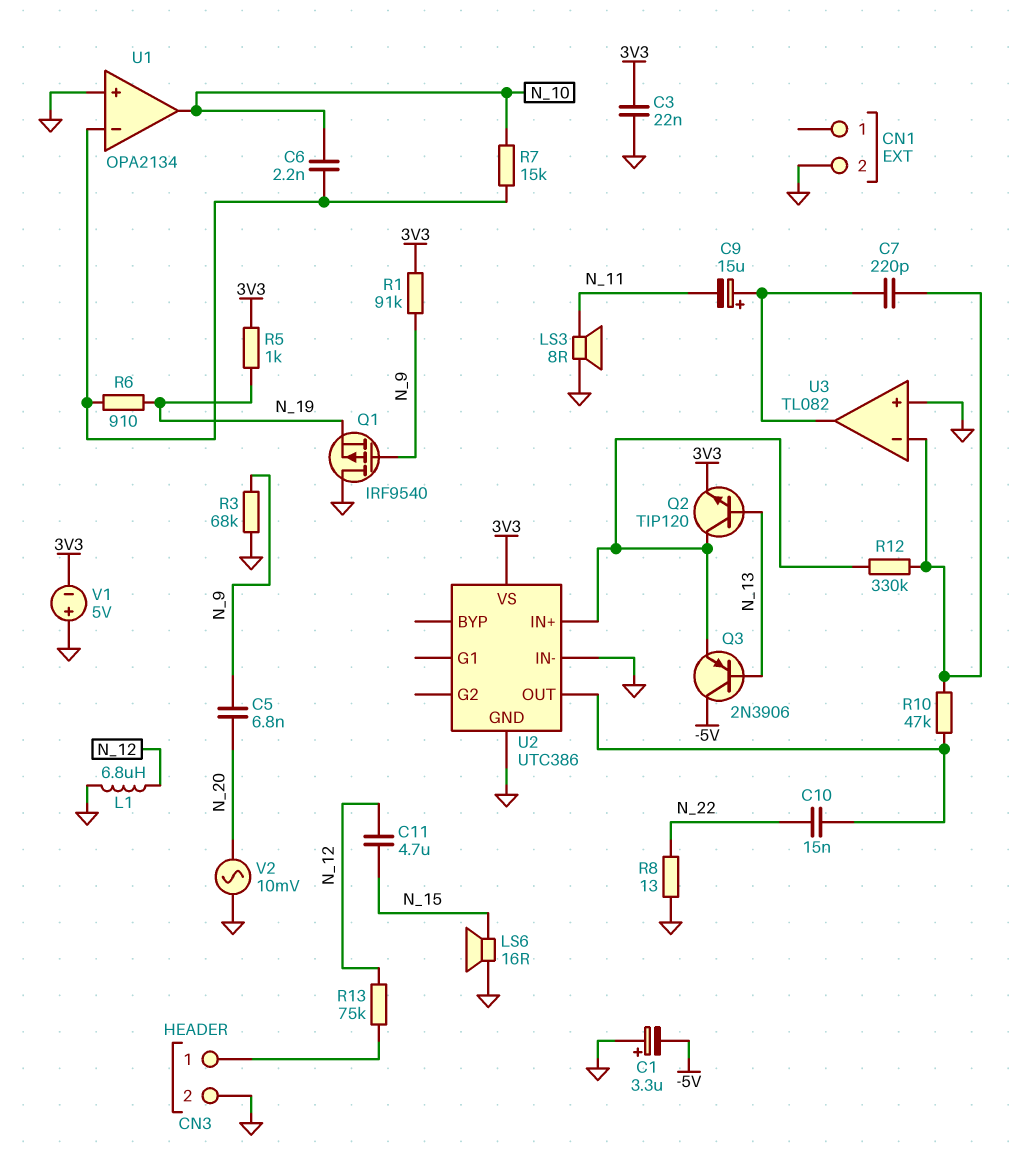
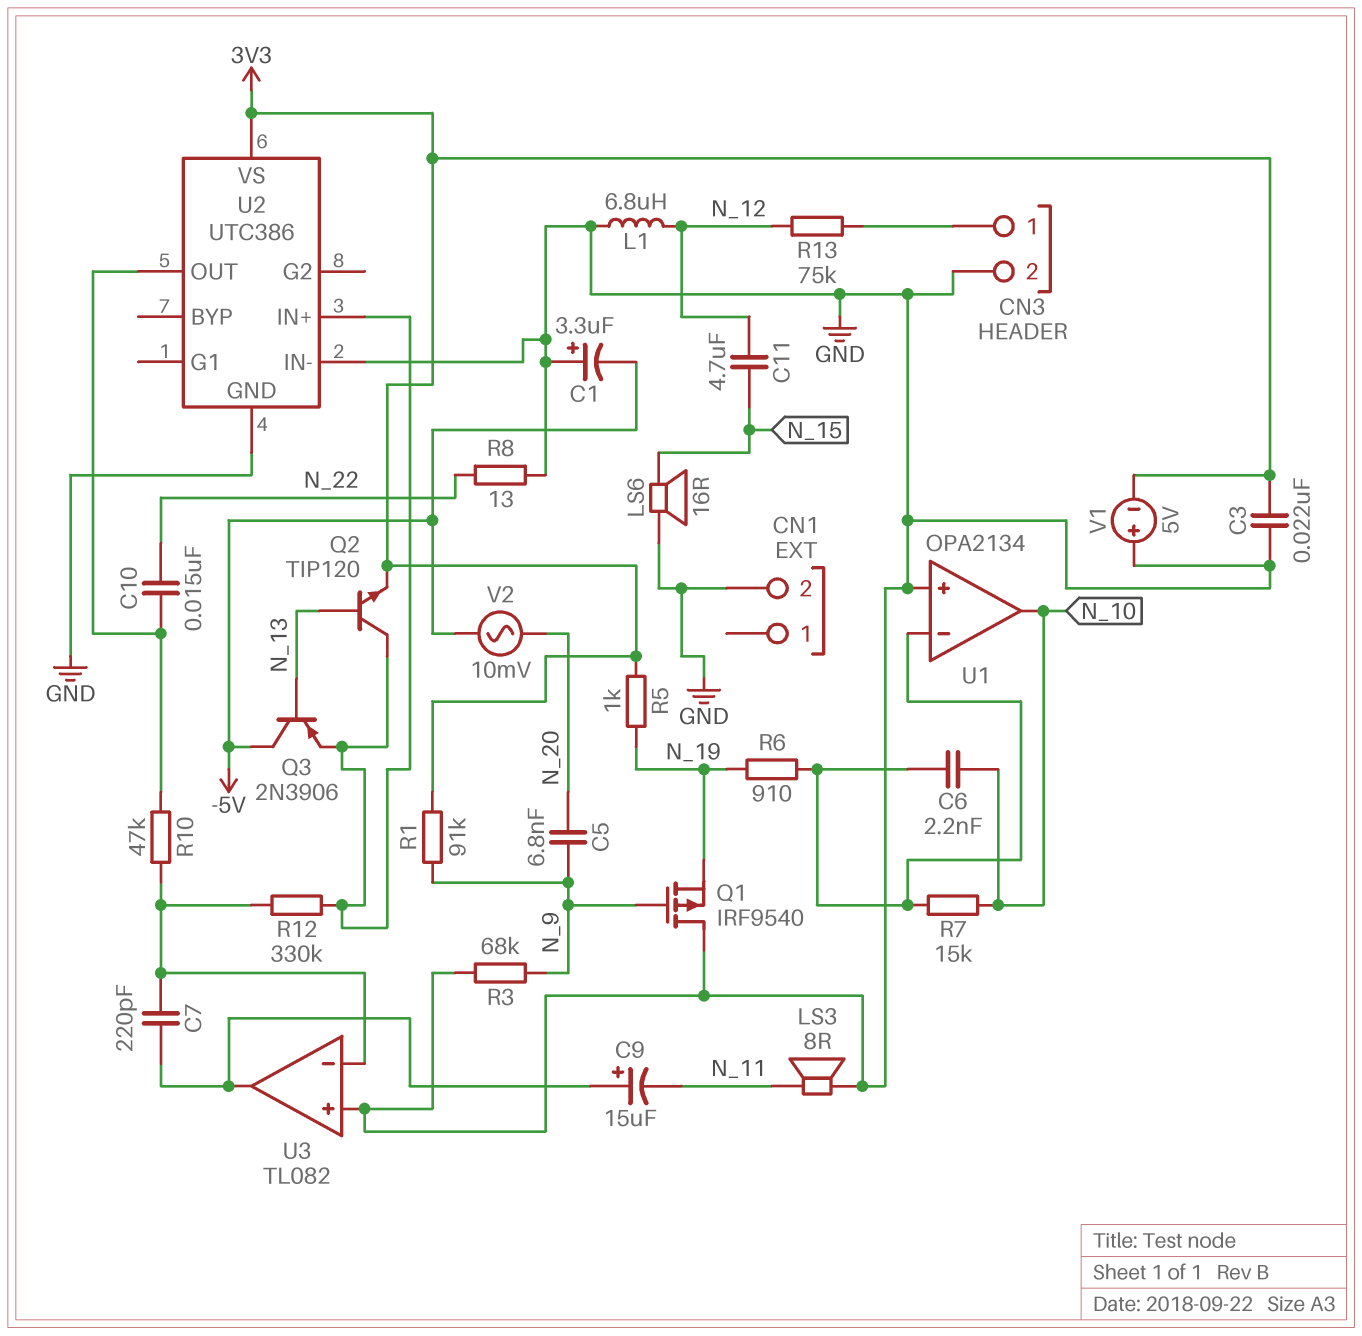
V2: AC 10mV (GND, N_20) -> AC 10mV (-5V, N_20)

